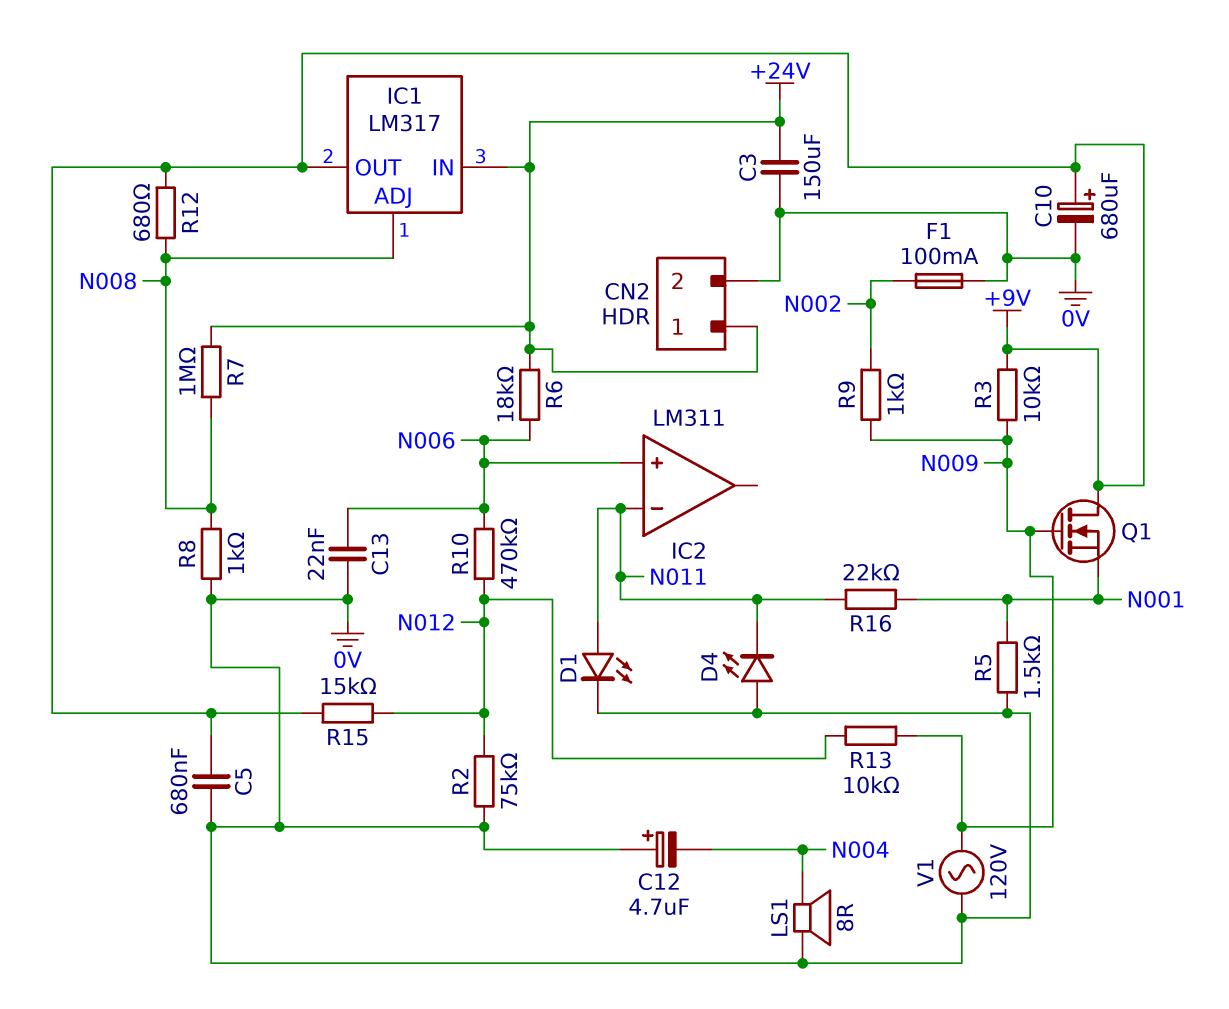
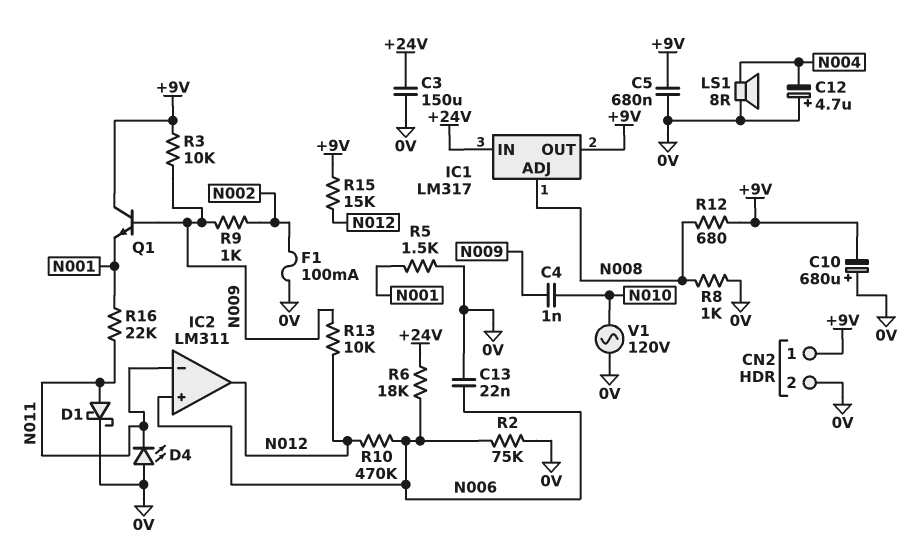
C4: none -> 1nF (N009, N010)
C10: 680uF (plus +9V, minus 0V) -> 680uF (plus 0V, minus +9V)
CN2 pin 1: +24V -> +9V
D1: LED (A N011, K 0V) -> schottky (A N011, K 0V)
IC2 pin out: none -> N012
Q1: NMOS (G N009, D +9V, S N001) -> NPN (B N009, C +9V, E N001)
R2: 75k (0V, N012) -> 75k (0V, N006)
R7: 1M (+24V, N008) -> none
V1: AC 120V (0V, N009) -> AC 120V (0V, N010)

